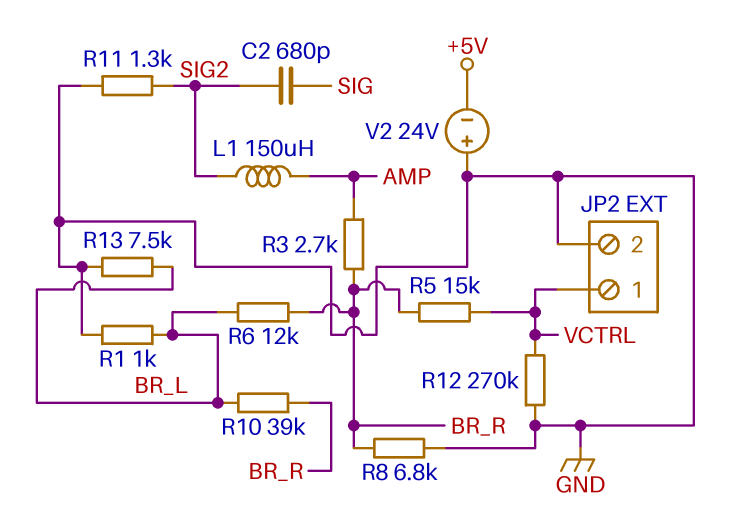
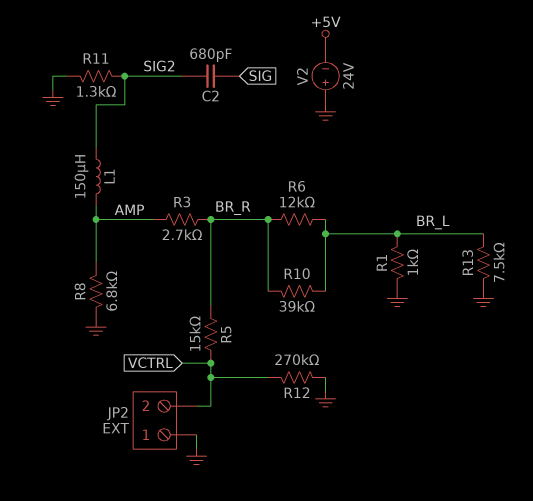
JP2 pin 1: VCTRL -> GND
JP2 pin 2: GND -> VCTRL
R8: 6.8k (BR_R, GND) -> 6.8k (AMP, GND)

